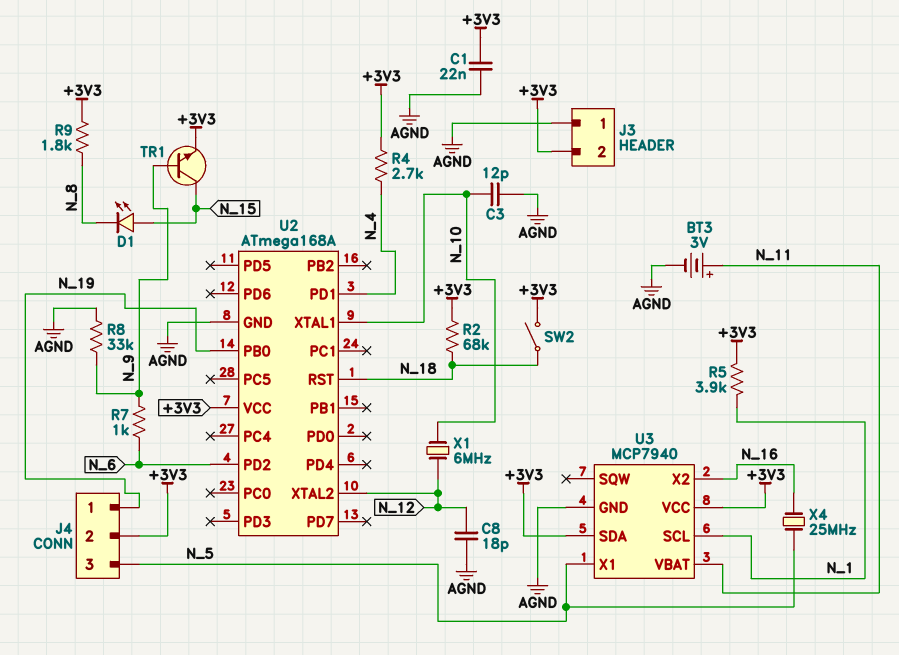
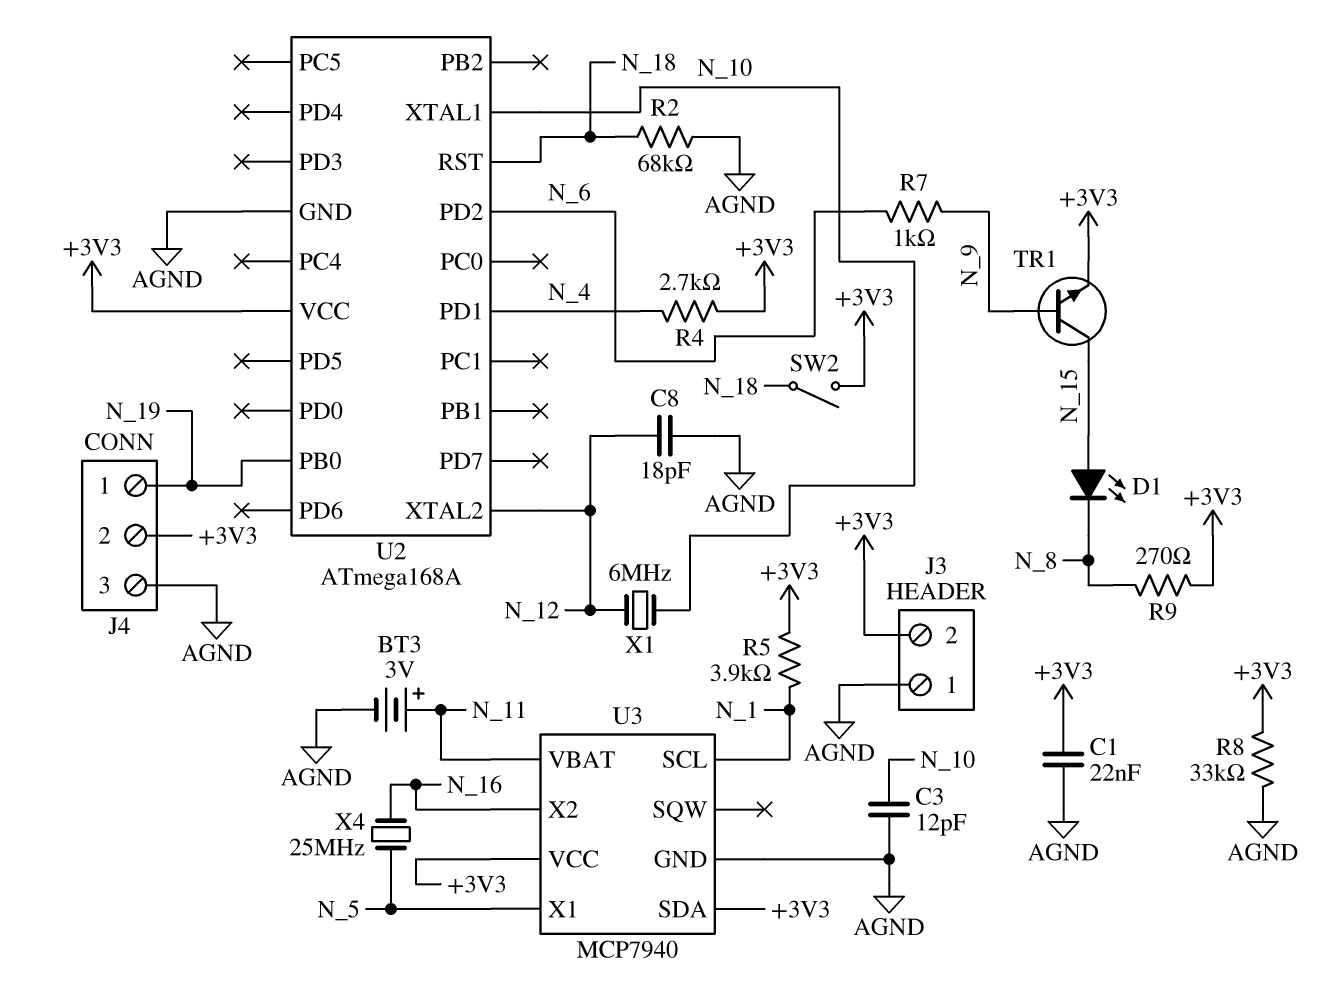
J4 pin 3: N_5 -> AGND
R2: 68k (+3V3, N_18) -> 68k (AGND, N_18)
R8: 33k (AGND, N_9) -> 33k (+3V3, AGND)
R9: 1.8k (+3V3, N_8) -> 270 (+3V3, N_8)

